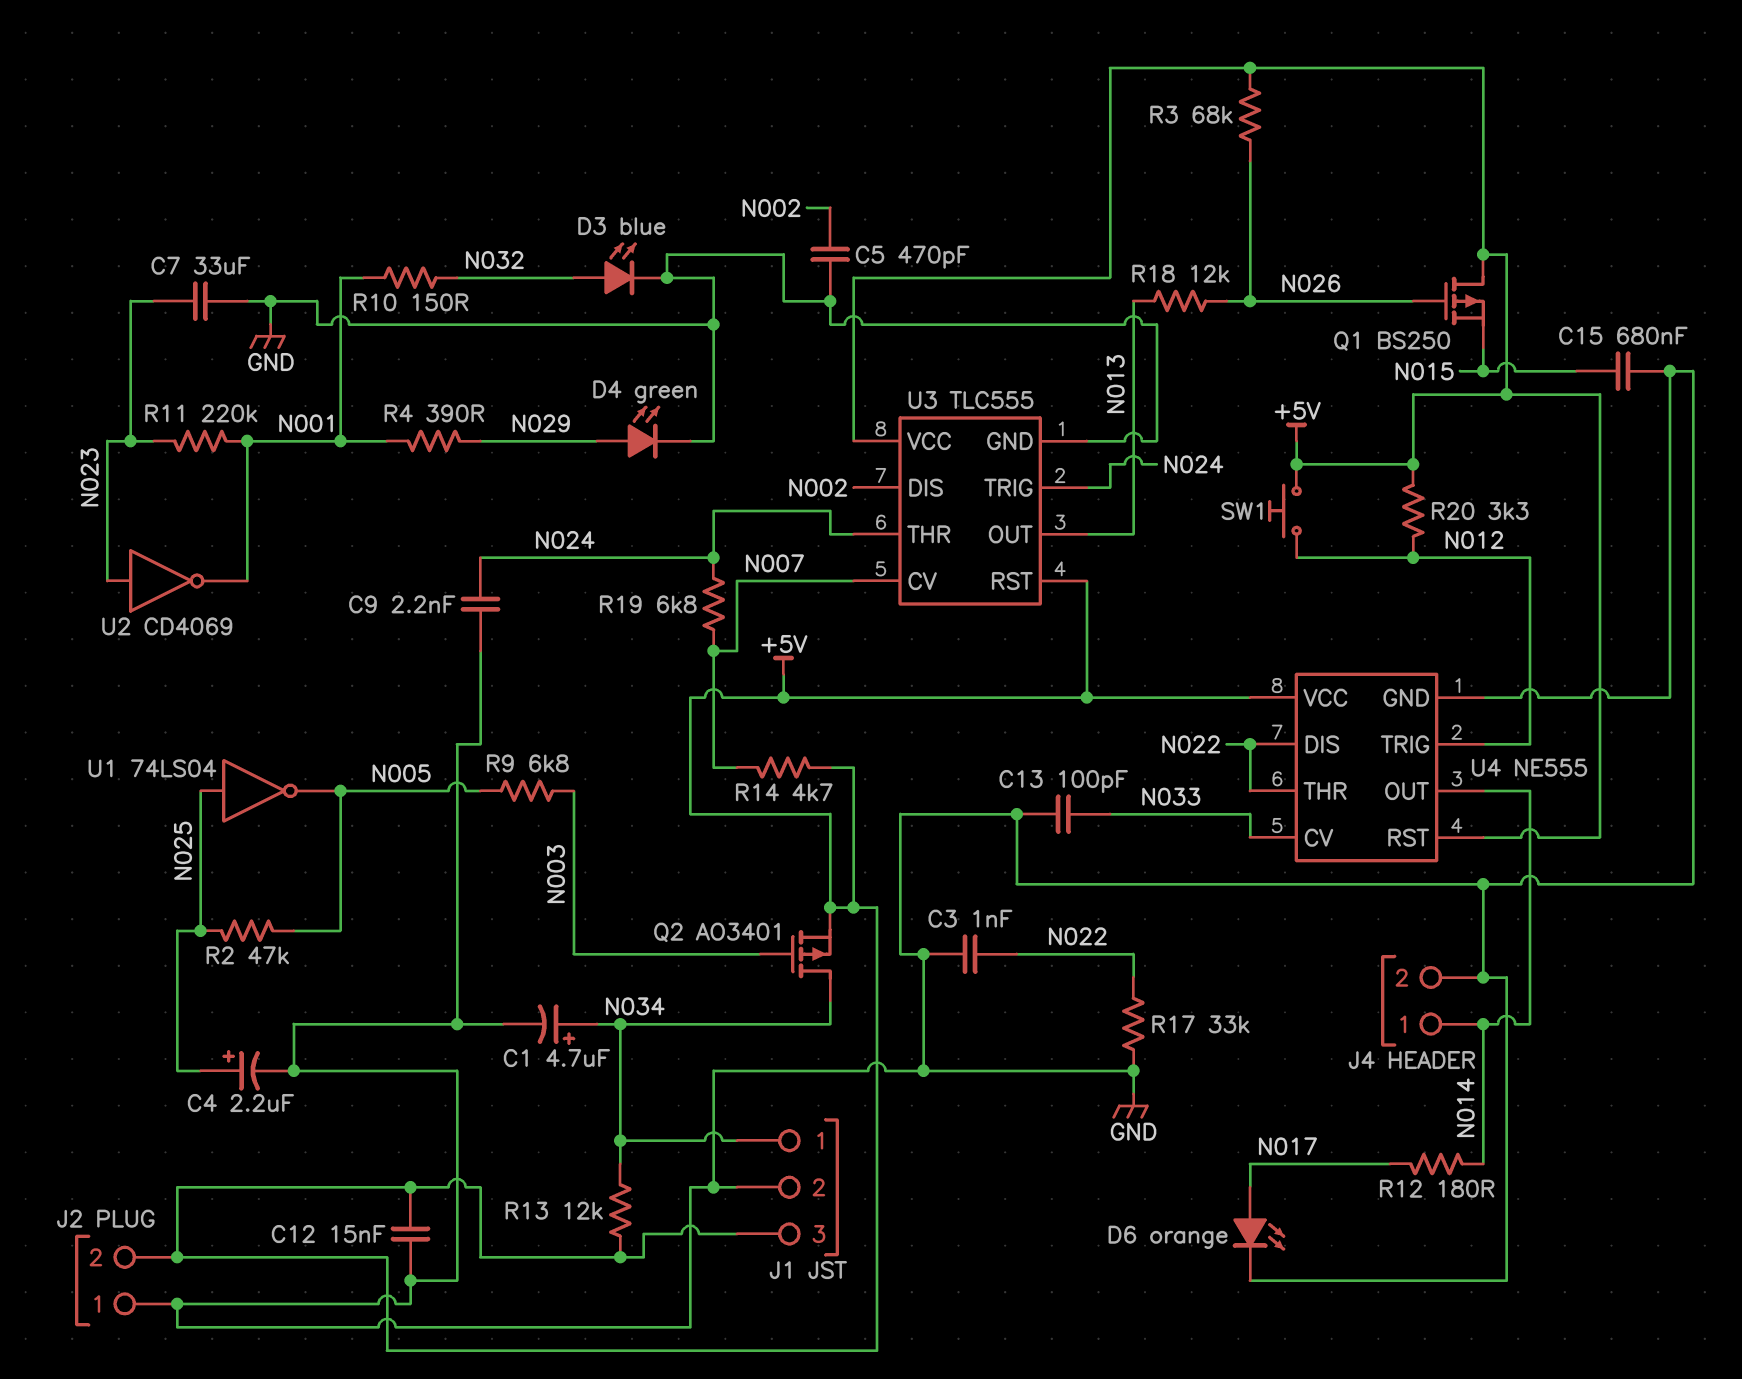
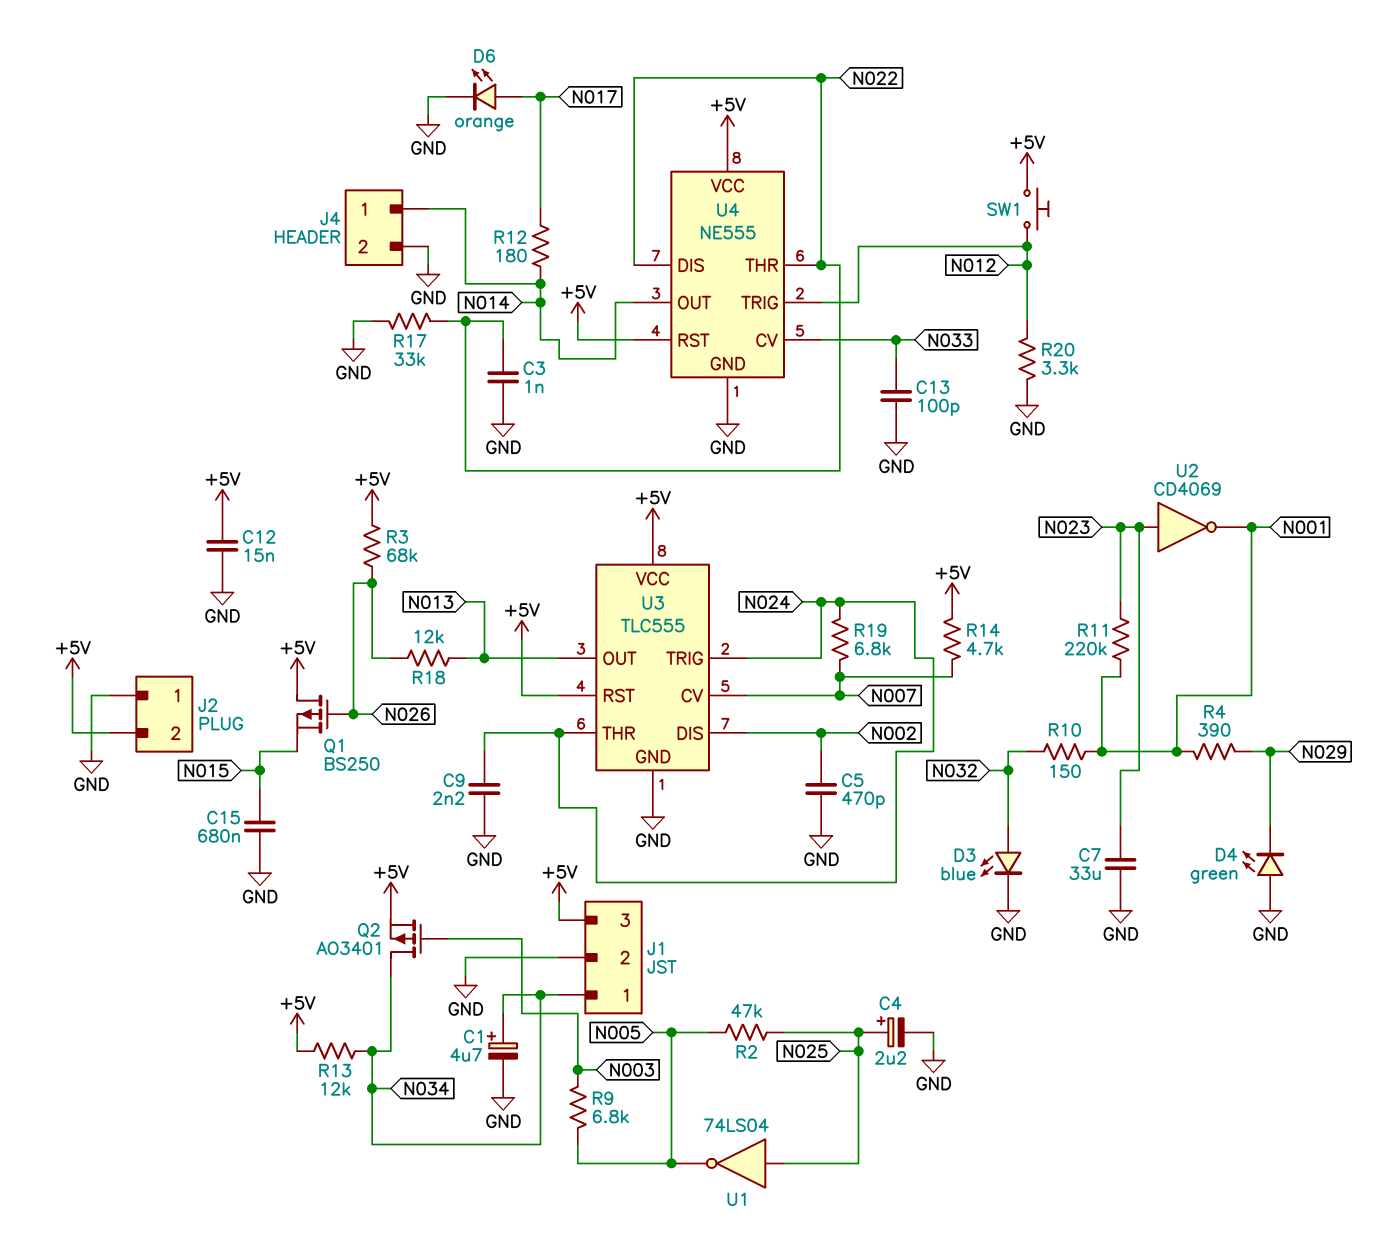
D4: LED green (A N029, K GND) -> LED green (A GND, K N029)
R20: 3.3k (+5V, N012) -> 3.3k (GND, N012)

